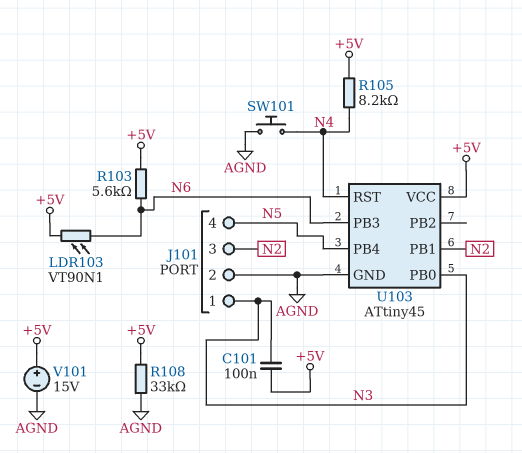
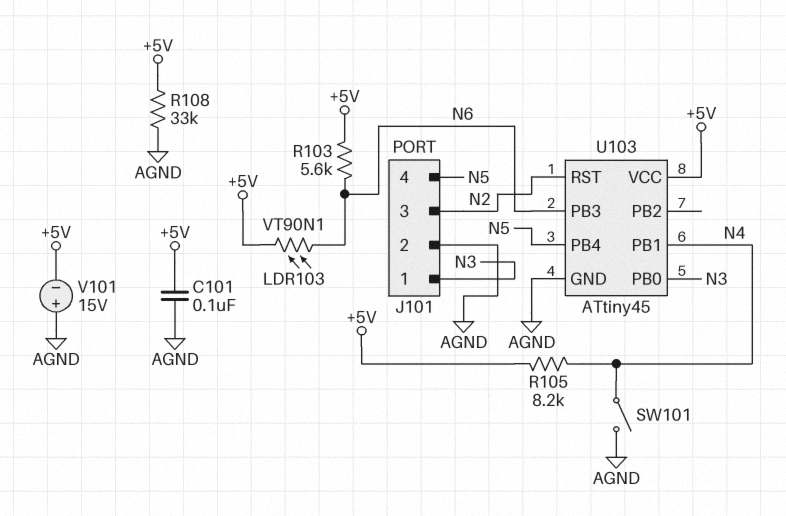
C101: 100nF (+5V, N3) -> 100nF (+5V, AGND)
SW101: button (AGND, N4) -> switch (AGND, N4)
U103 pin PB1: N2 -> N4
U103 pin RST: N4 -> N2
V101: 15V (plus +5V, minus AGND) -> 15V (plus AGND, minus +5V)

